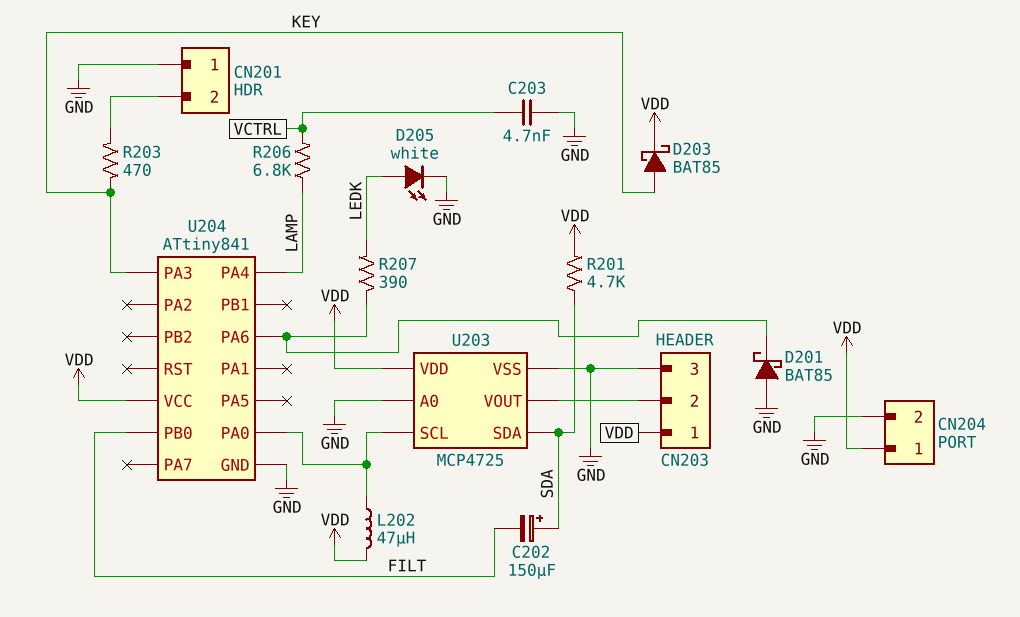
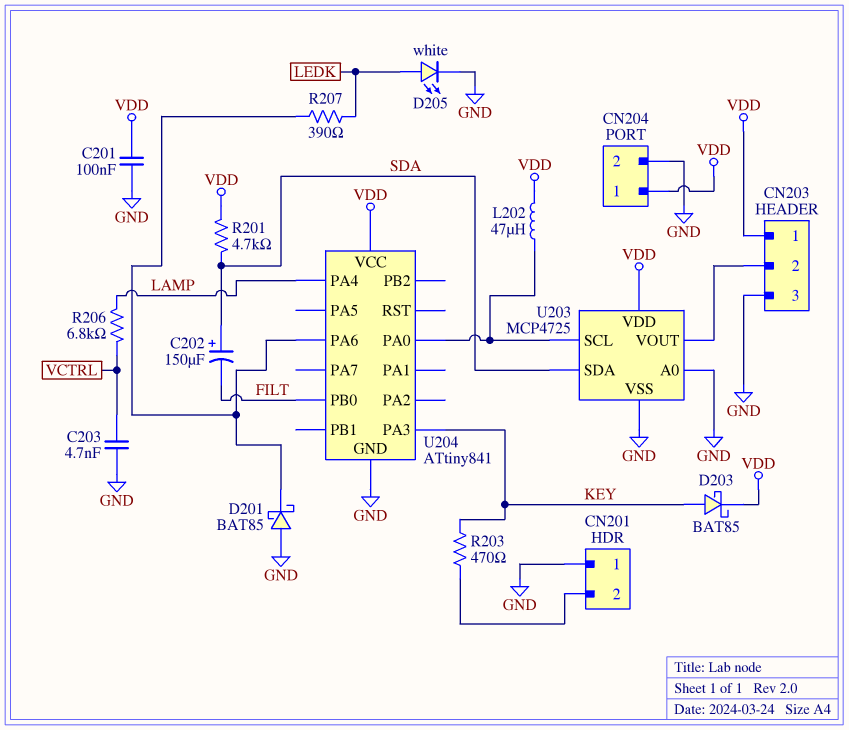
C201: none -> 100nF (GND, VDD)

